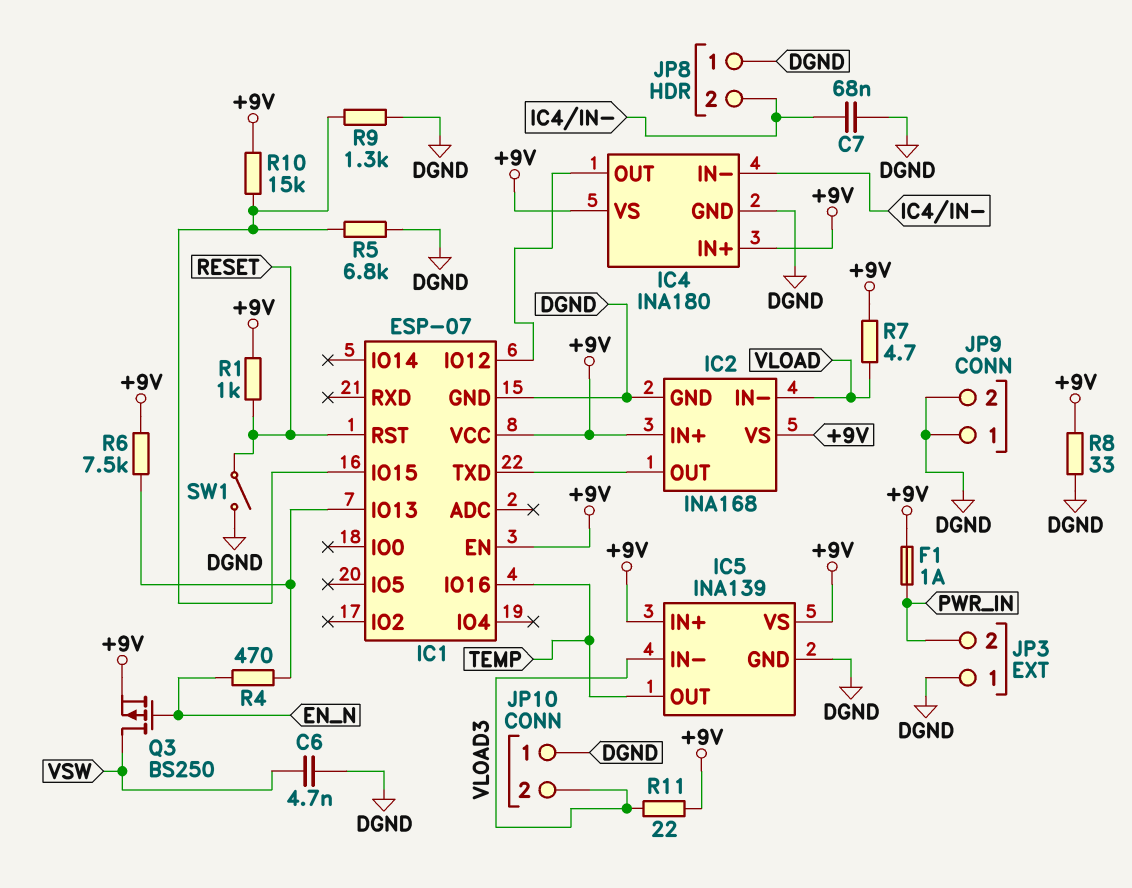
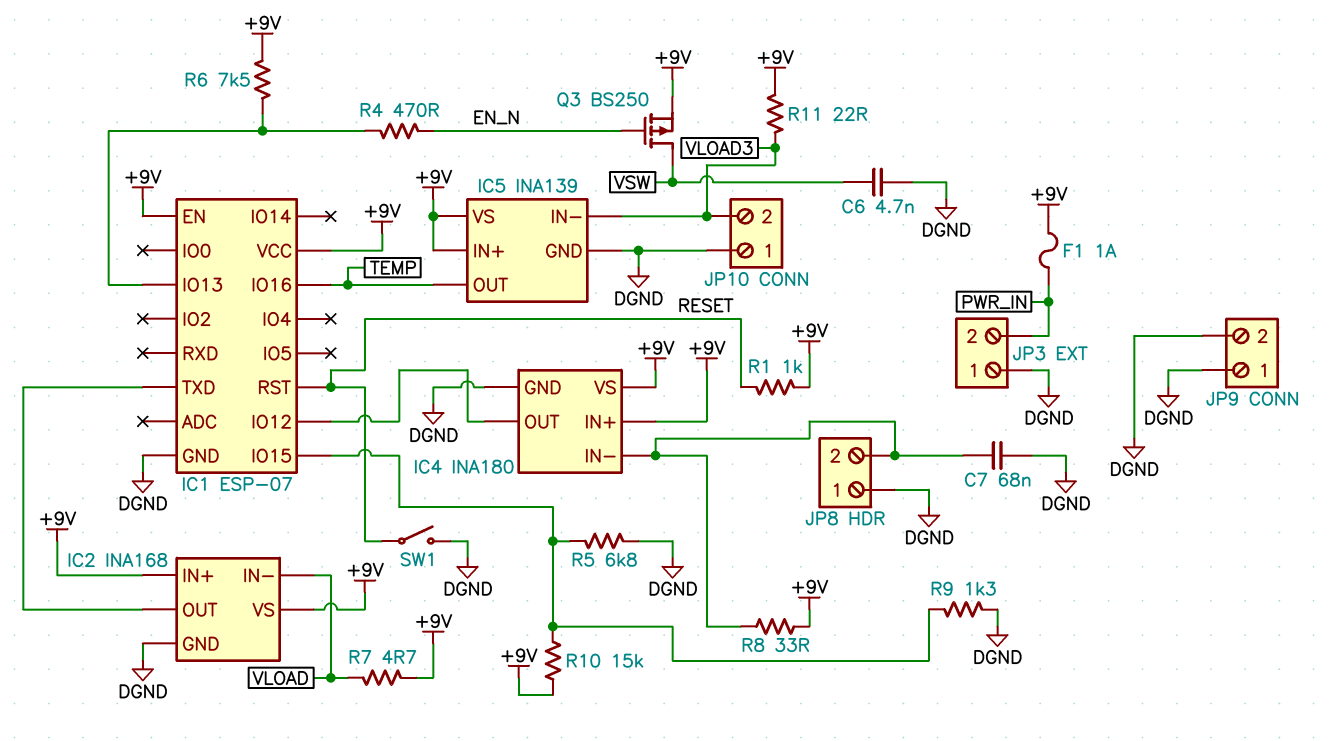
R8: 33 (+9V, DGND) -> 33 (+9V, IC4/IN-)

